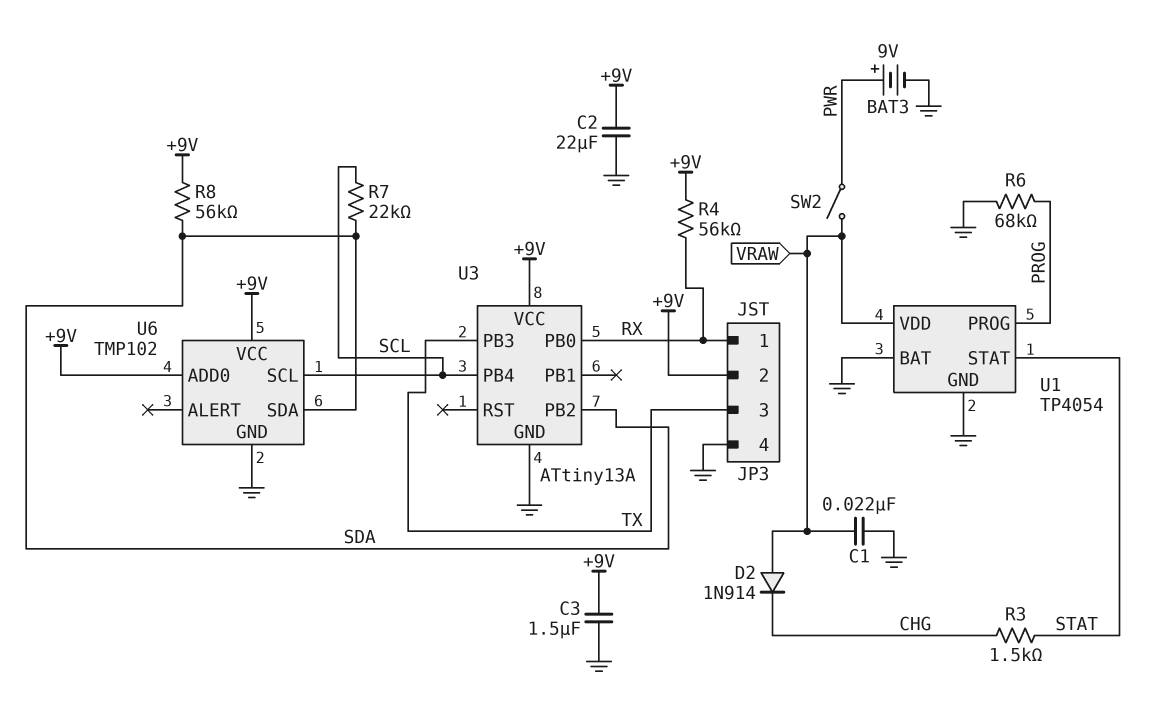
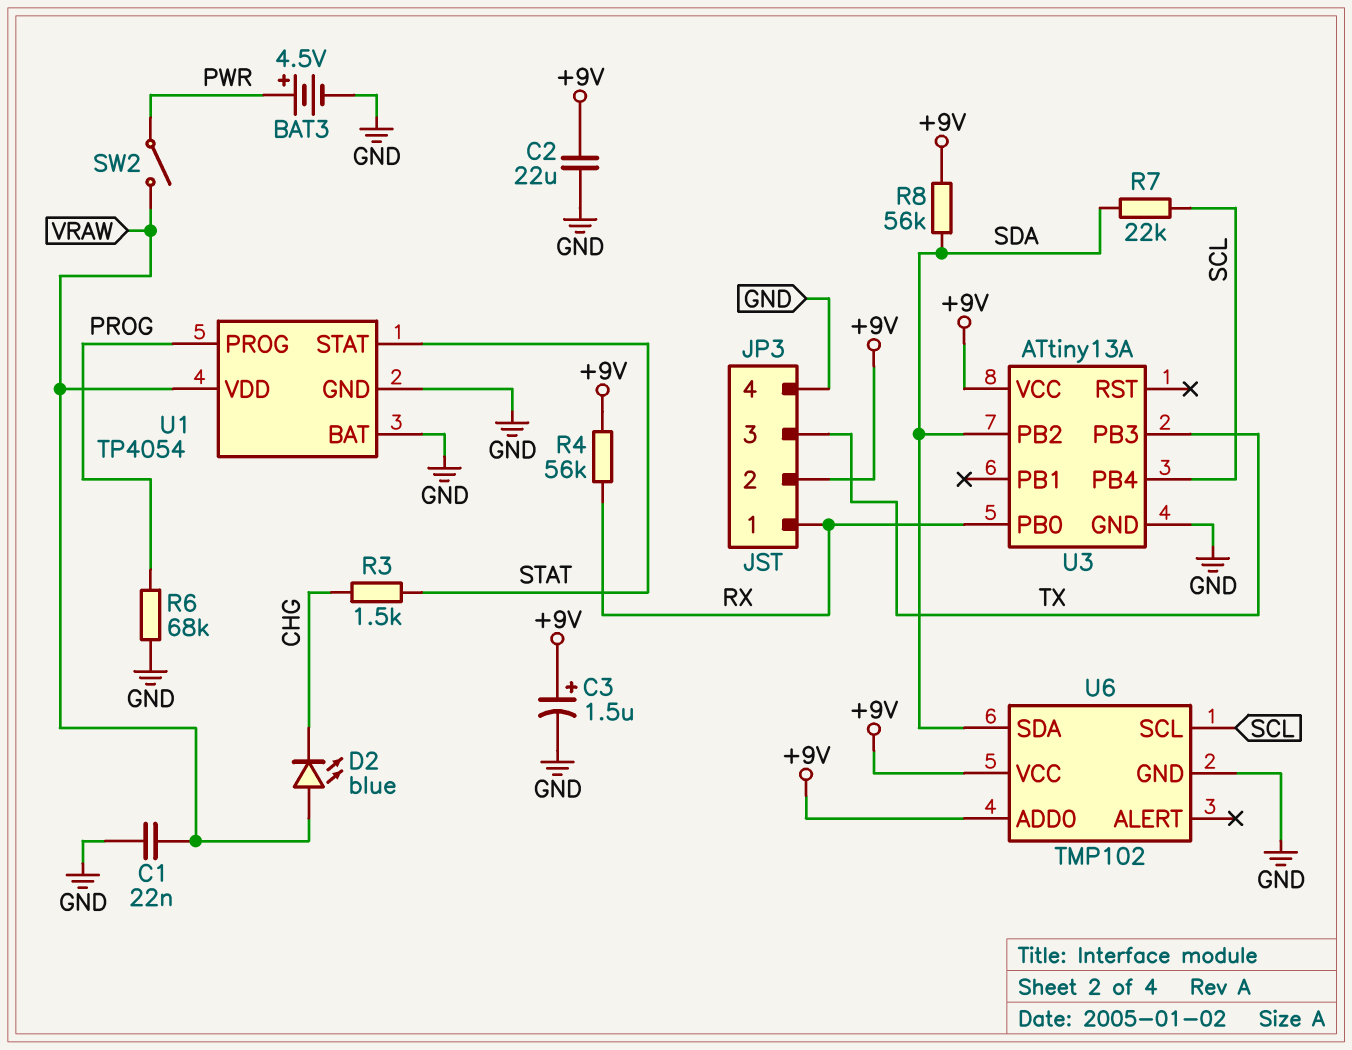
BAT3: 9V (plus PWR, minus GND) -> 4.5V (plus PWR, minus GND)
C3: 1.5uF (+9V, GND) -> 1.5uF (plus +9V, minus GND)
D2: diode 1N914 (A VRAW, K CHG) -> LED blue (A VRAW, K CHG)

